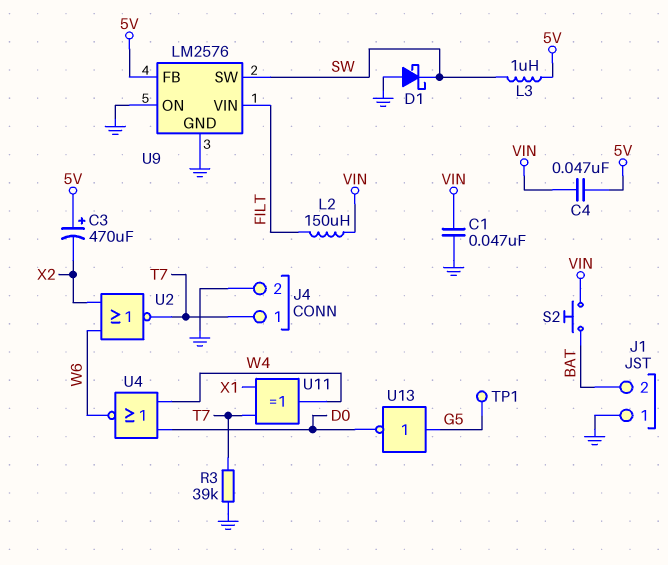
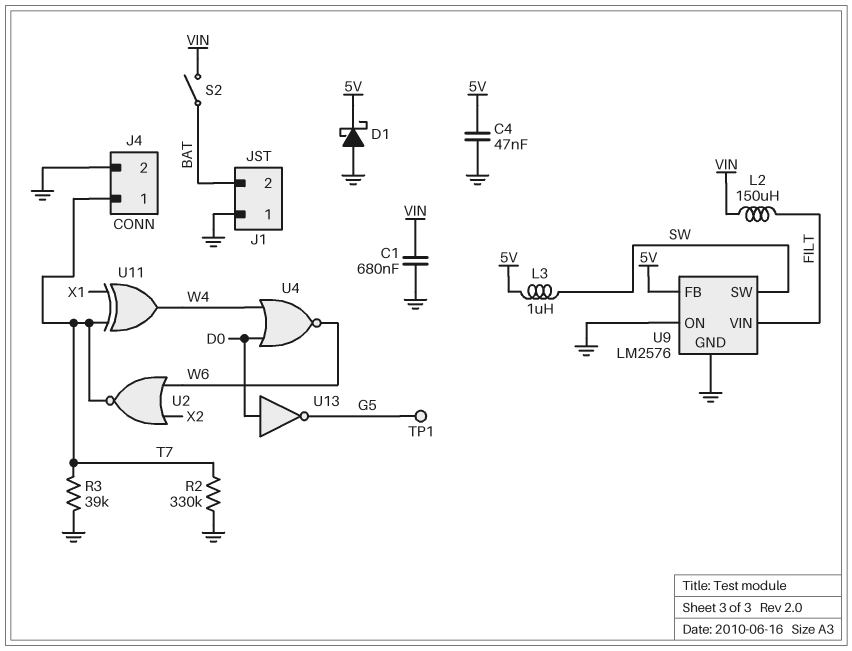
C1: 47nF (GND, VIN) -> 680nF (GND, VIN)
C3: 470uF (plus 5V, minus X2) -> none
C4: 47nF (5V, VIN) -> 47nF (5V, GND)
D1: schottky (A GND, K SW) -> schottky (A GND, K 5V)
R2: none -> 330k (GND, T7)
S2: button (BAT, VIN) -> switch (BAT, VIN)
U13: NOT (in G5, out D0) -> NOT (in D0, out G5)

